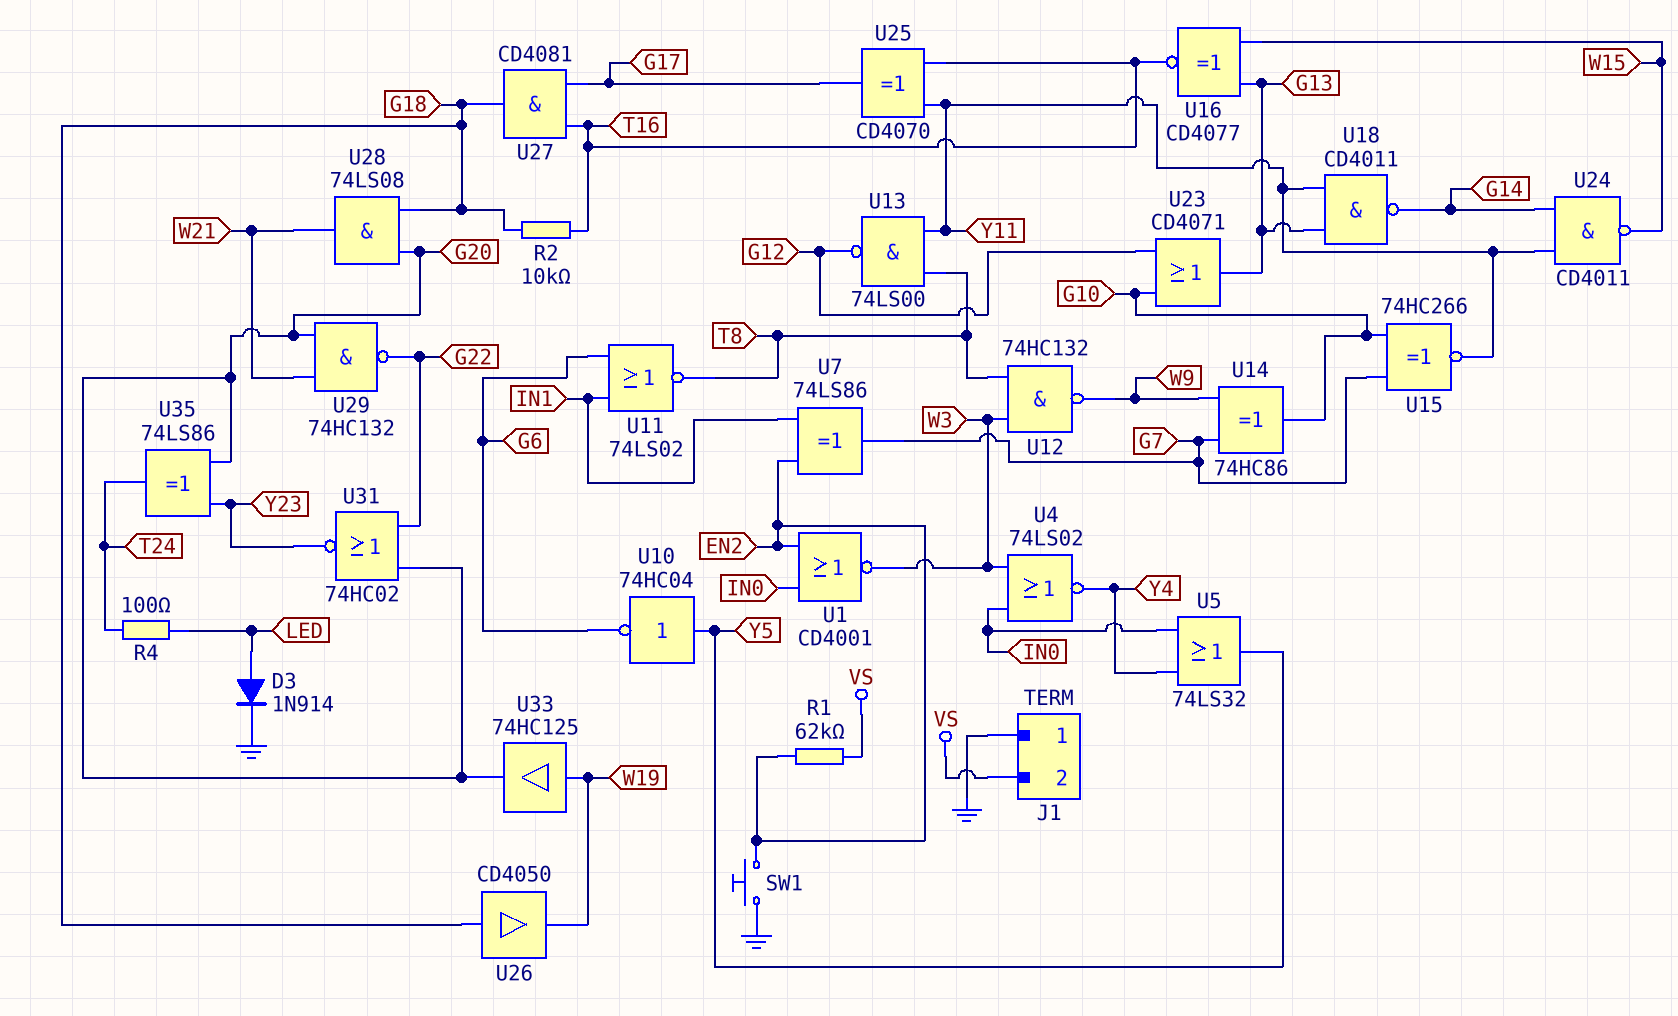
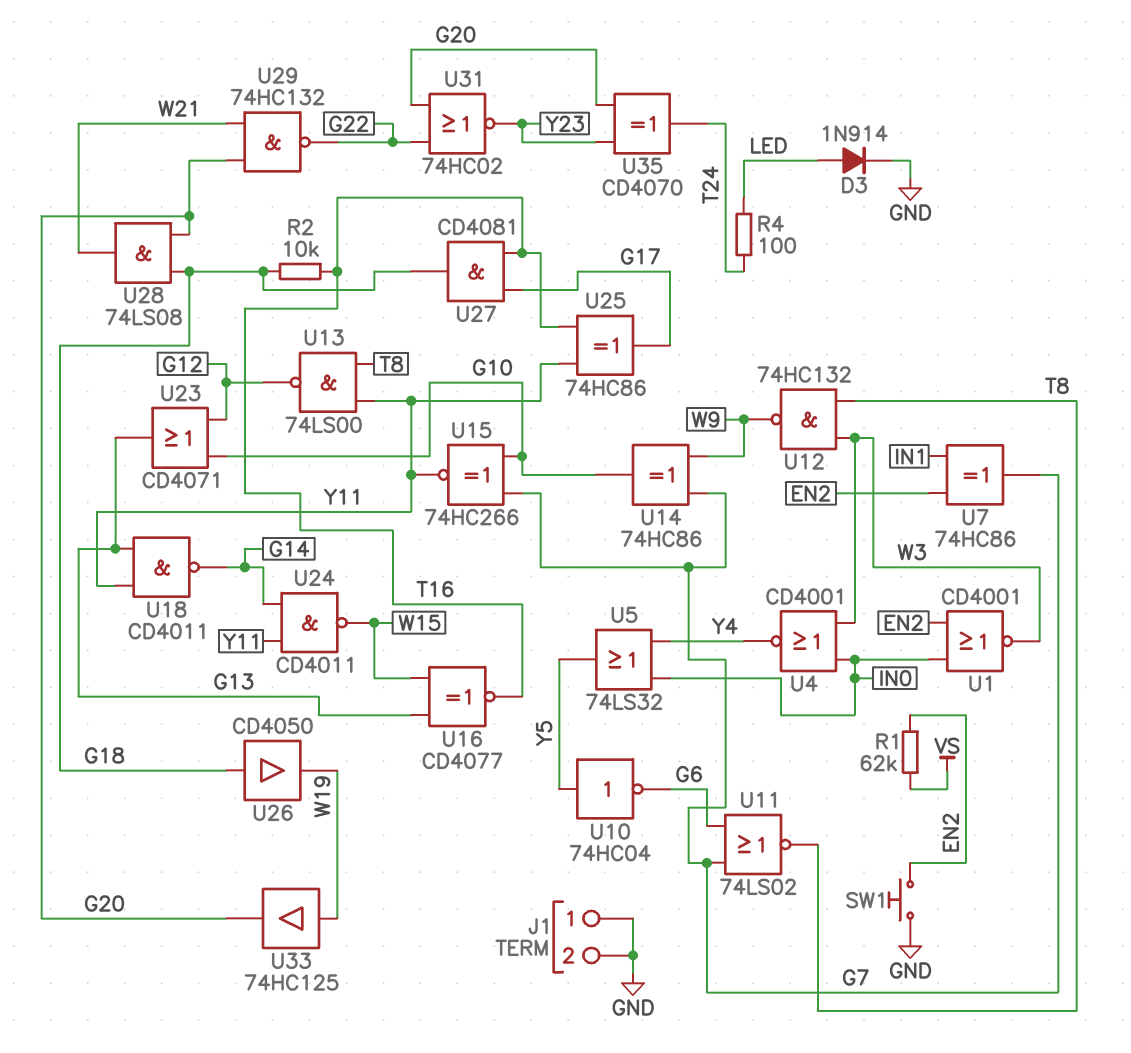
J1 pin 2: VS -> GND
U4: NOR 74LS02 (in IN0, in W3, out Y4) -> NOR CD4001 (in IN0, in W3, out Y4)
U7: XOR 74LS86 (in EN2, in IN1, out G7) -> XOR 74HC86 (in EN2, in IN1, out G7)
U11: NOR 74LS02 (in G6, in IN1, out T8) -> NOR 74LS02 (in G6, in G7, out T8)
U25: XOR CD4070 (in T16, in Y11, out G17) -> XOR 74HC86 (in T16, in Y11, out G17)
U35: XOR 74LS86 (in G20, in Y23, out T24) -> XOR CD4070 (in G20, in Y23, out T24)

